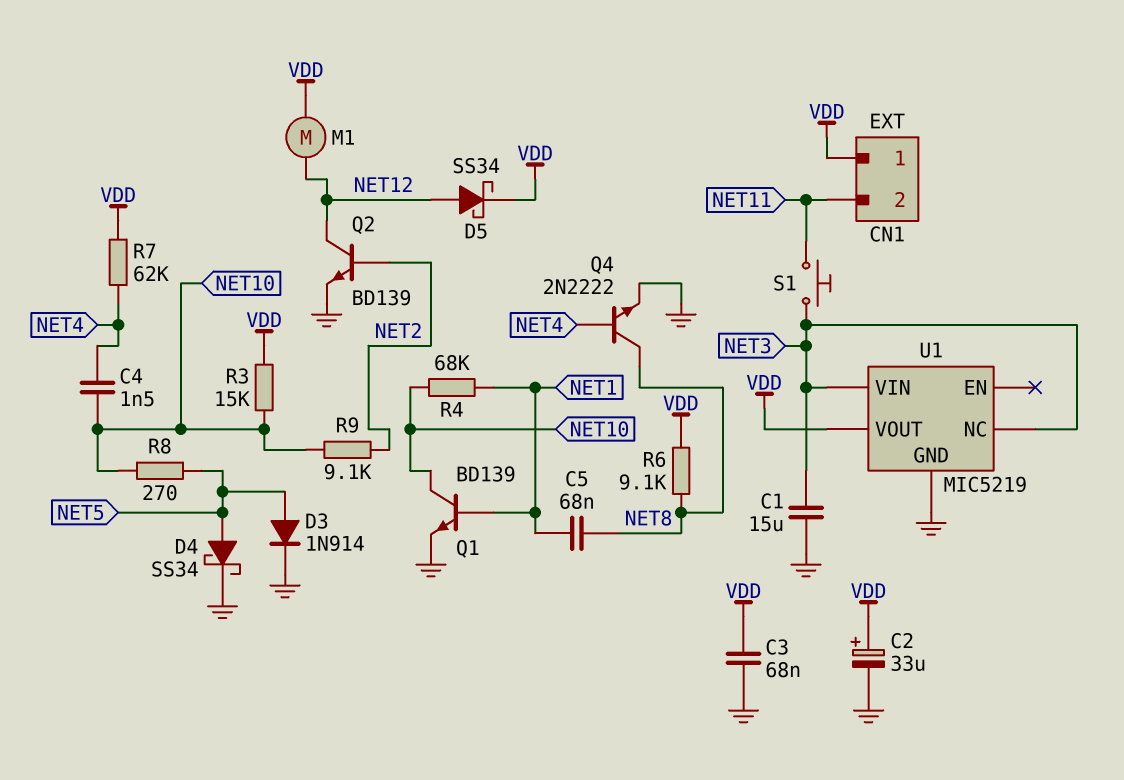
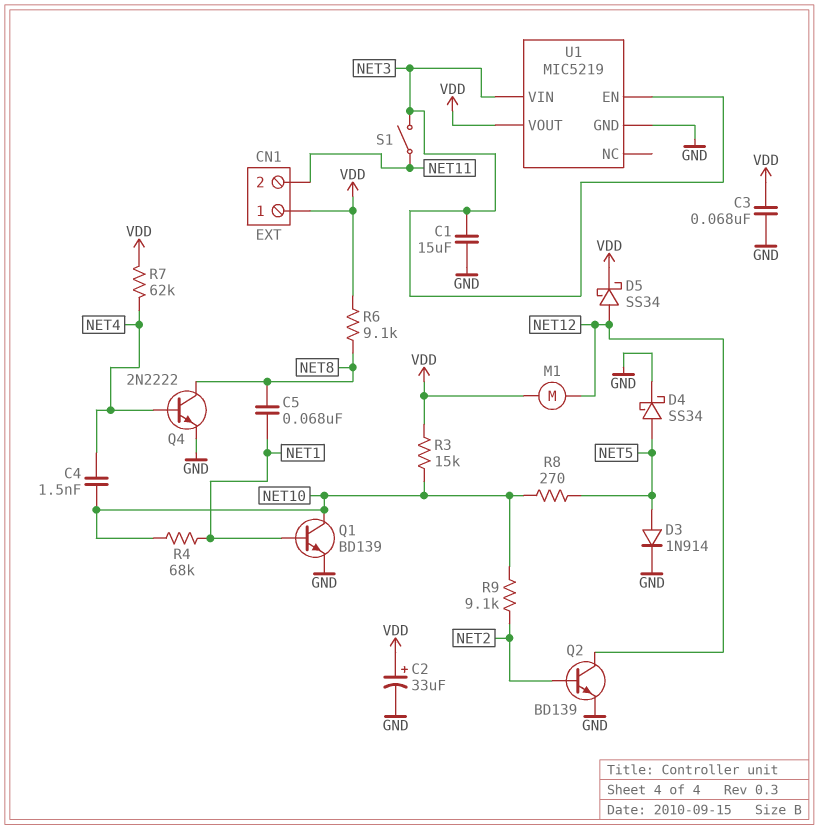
S1: button (NET3, NET11) -> switch (NET3, NET11)
U1 pin EN: none -> NET3
U1 pin NC: NET3 -> none

